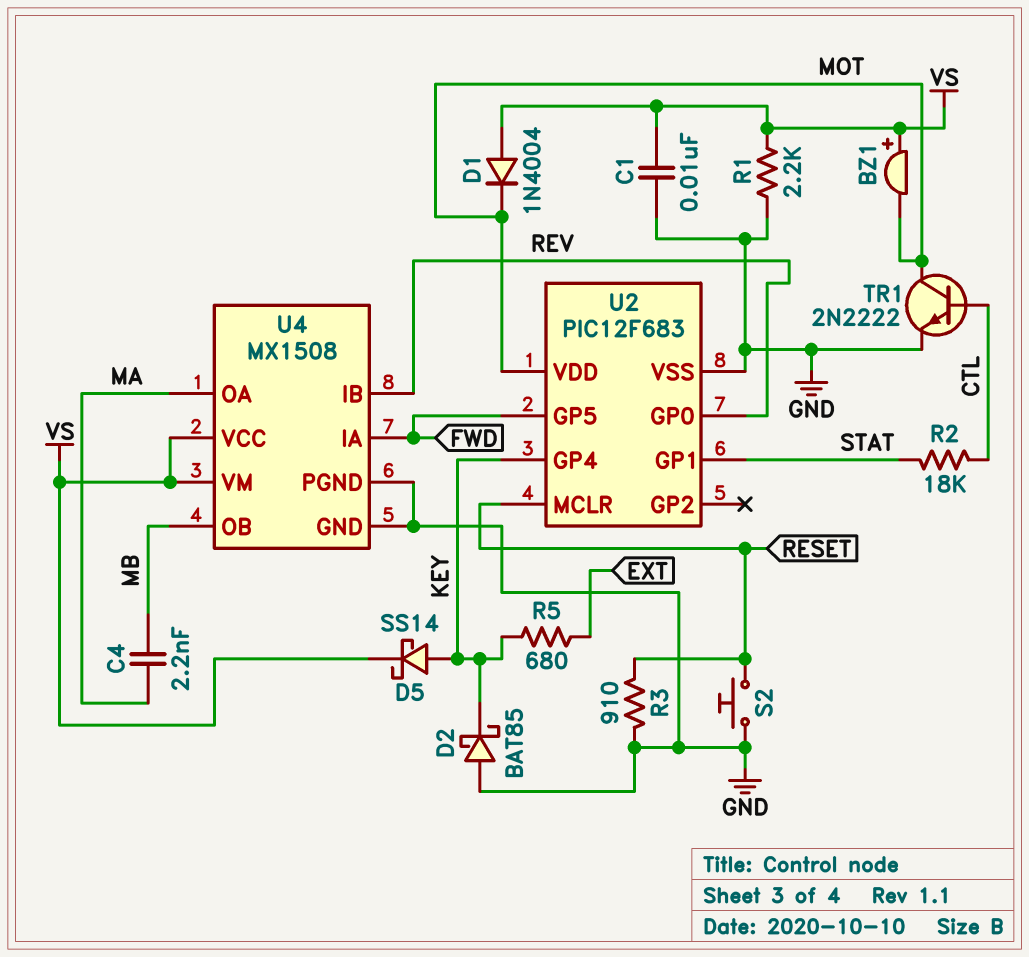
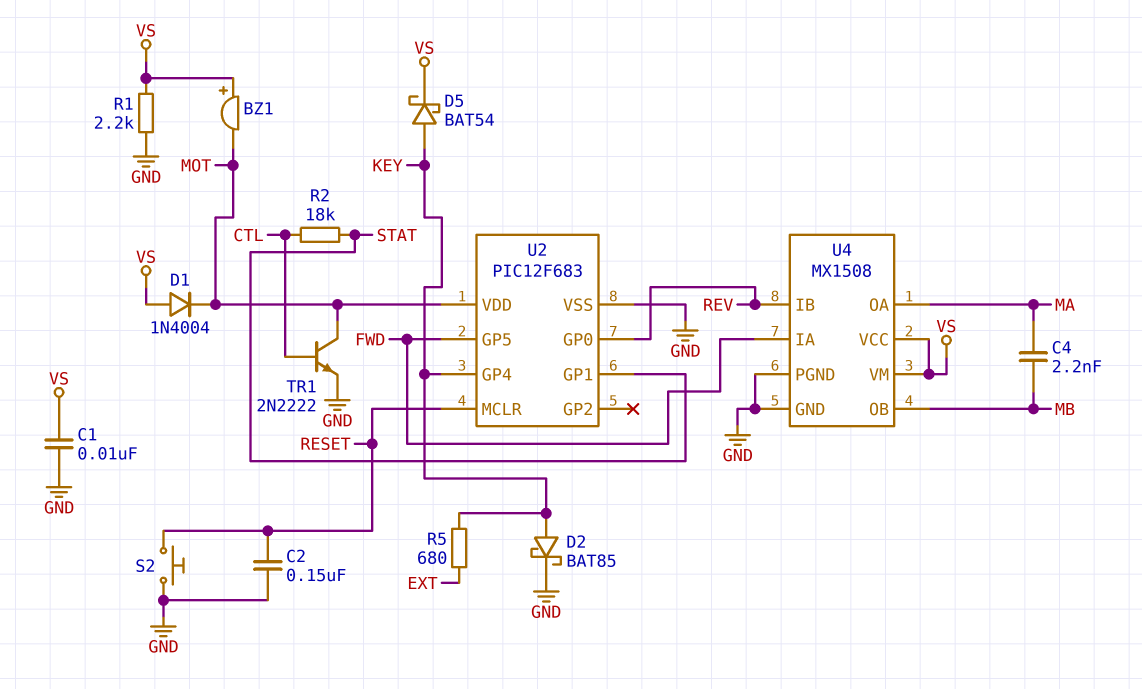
C2: none -> 150nF (GND, RESET)
D2: schottky BAT85 (A GND, K KEY) -> schottky BAT85 (A KEY, K GND)
D5: schottky SS14 (A KEY, K VS) -> schottky BAT54 (A KEY, K VS)
R3: 910 (GND, RESET) -> none

